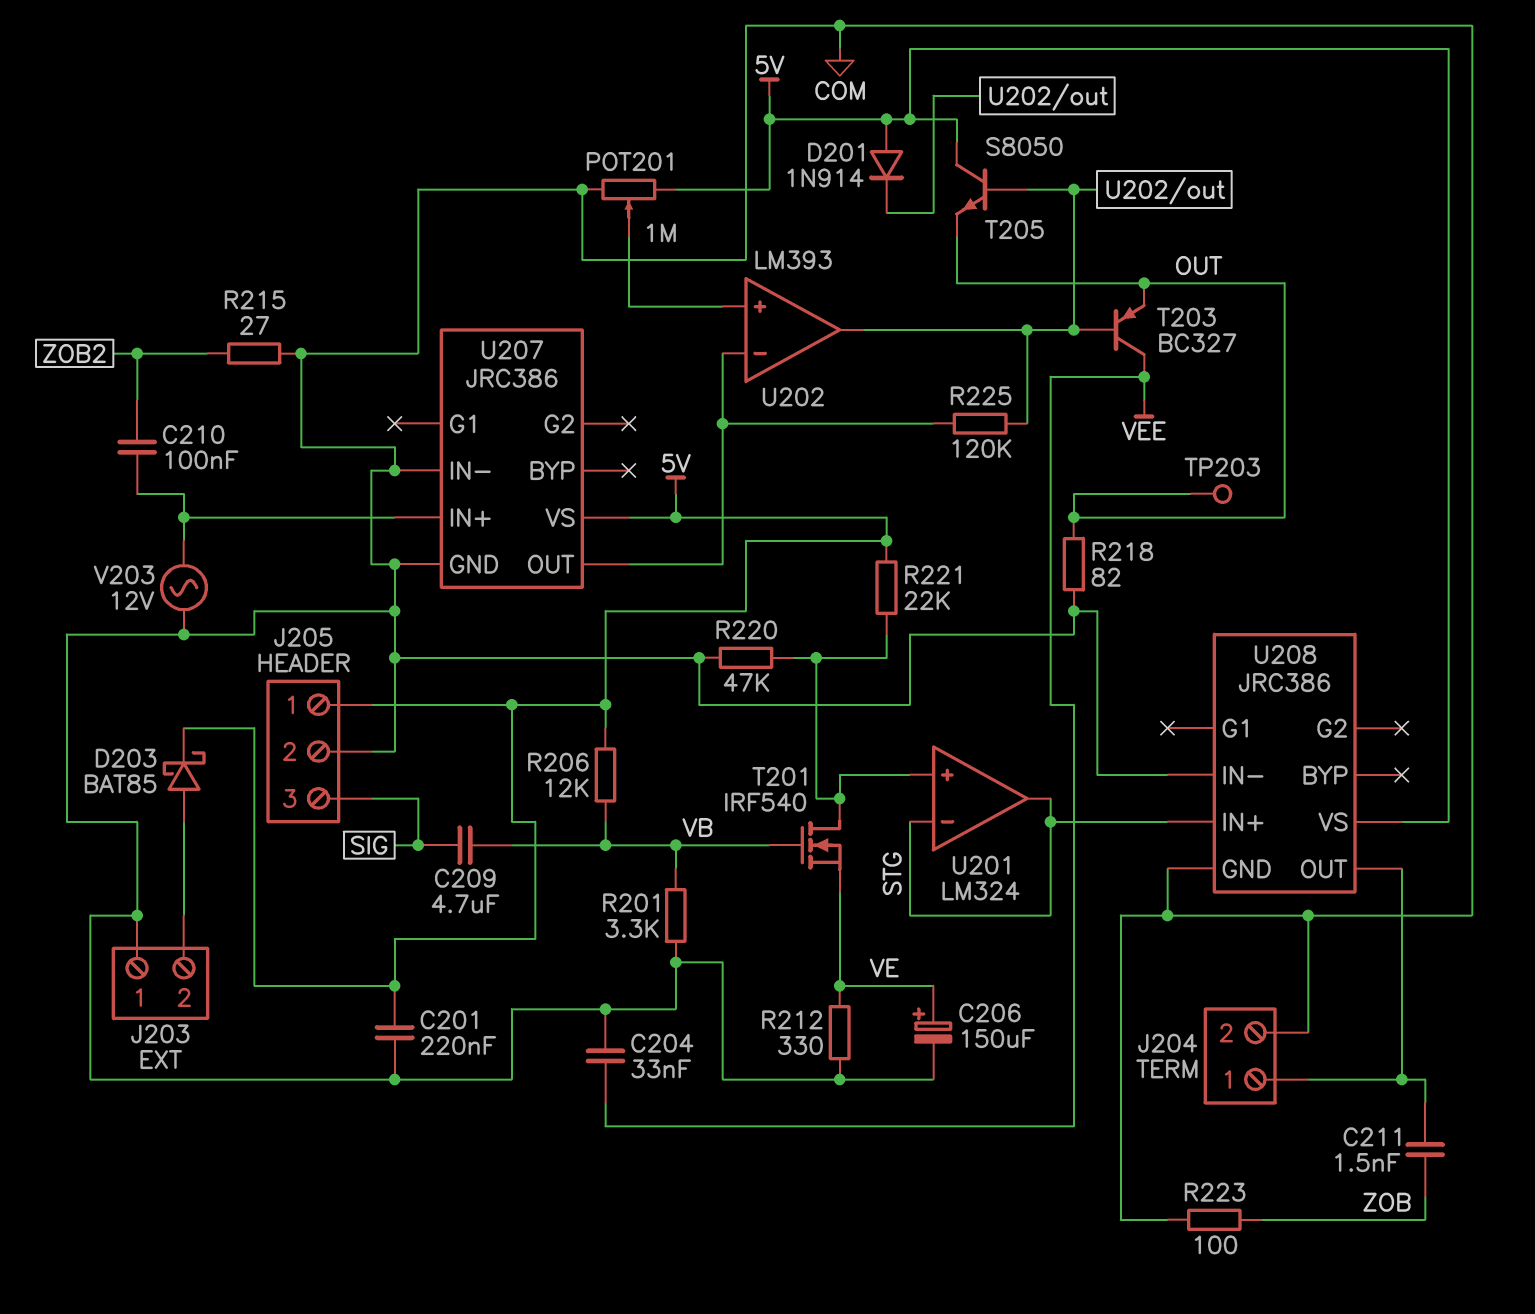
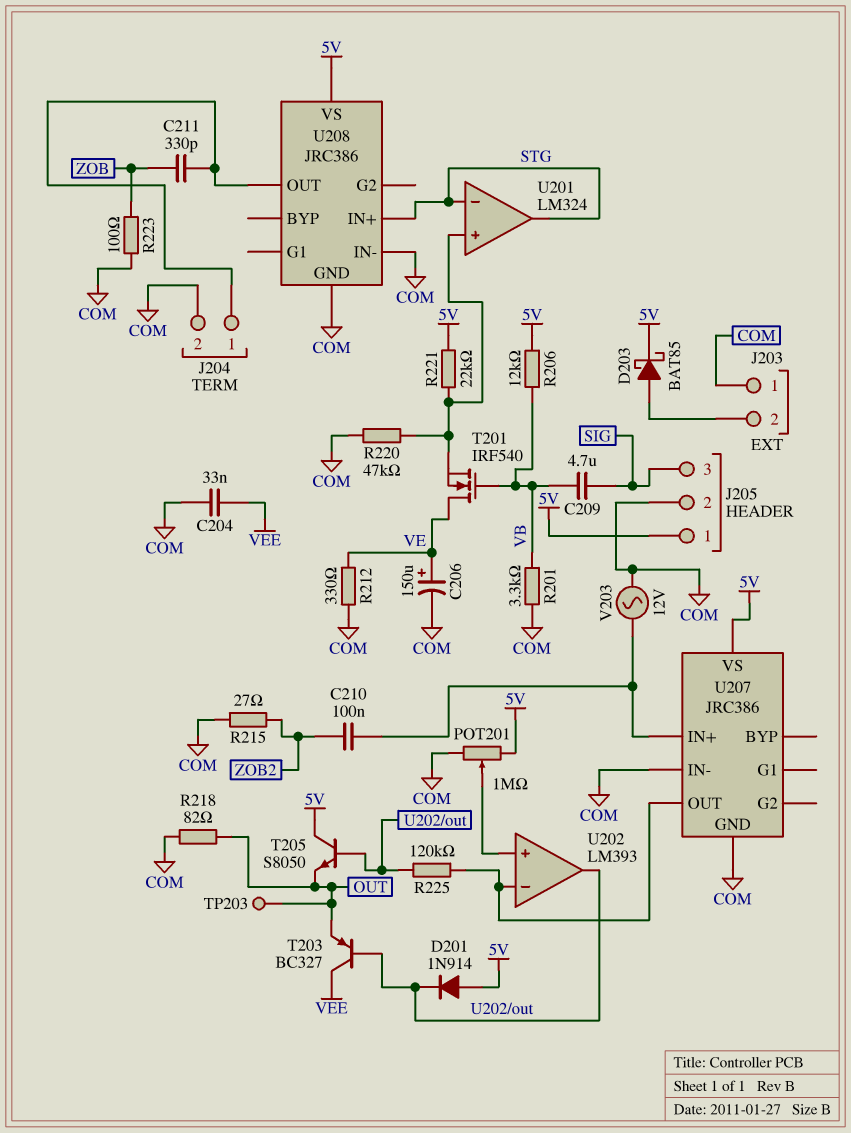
C201: 220nF (5V, COM) -> none
C211: 1.5nF (J204/1, ZOB) -> 330pF (J204/1, ZOB)
T201: NMOS IRF540 (G VB, D U201/in+, S VE) -> NMOS IRF540 (G VB, D VE, S U201/in+)

